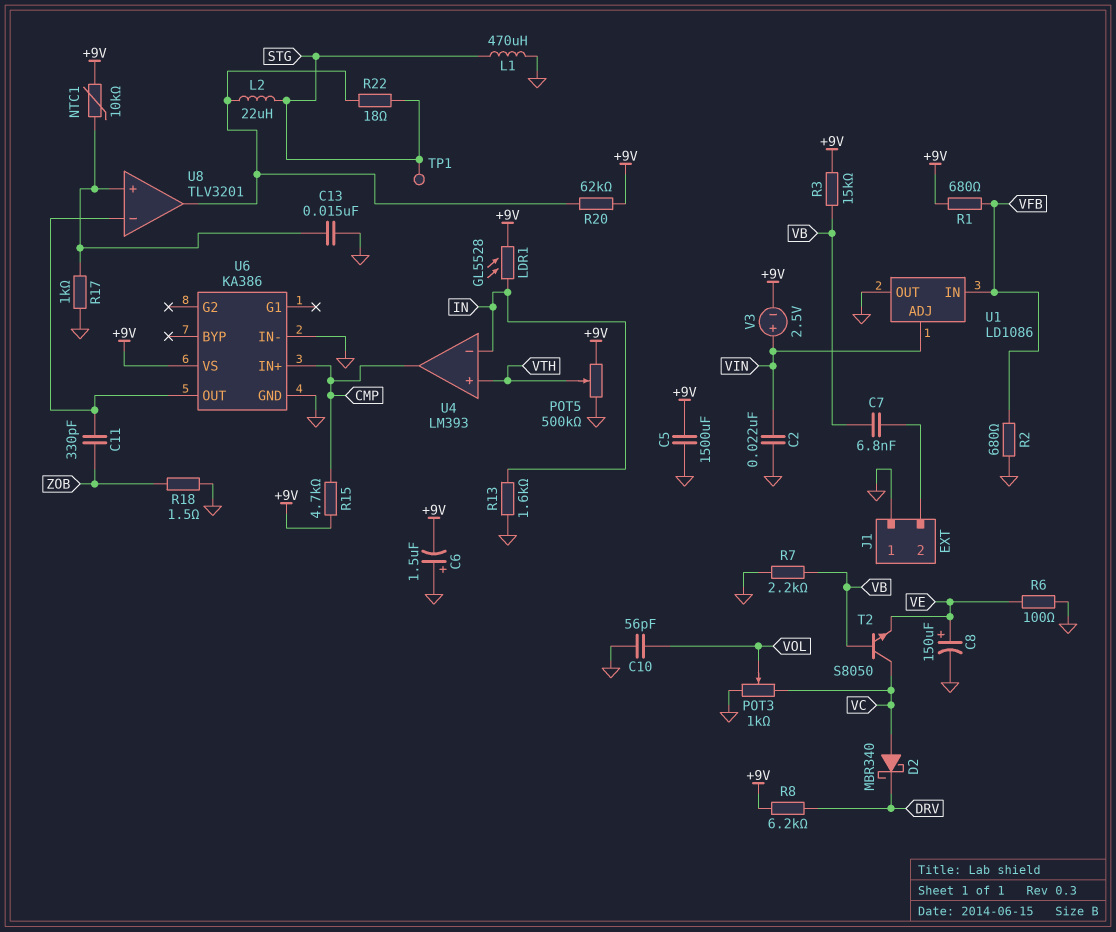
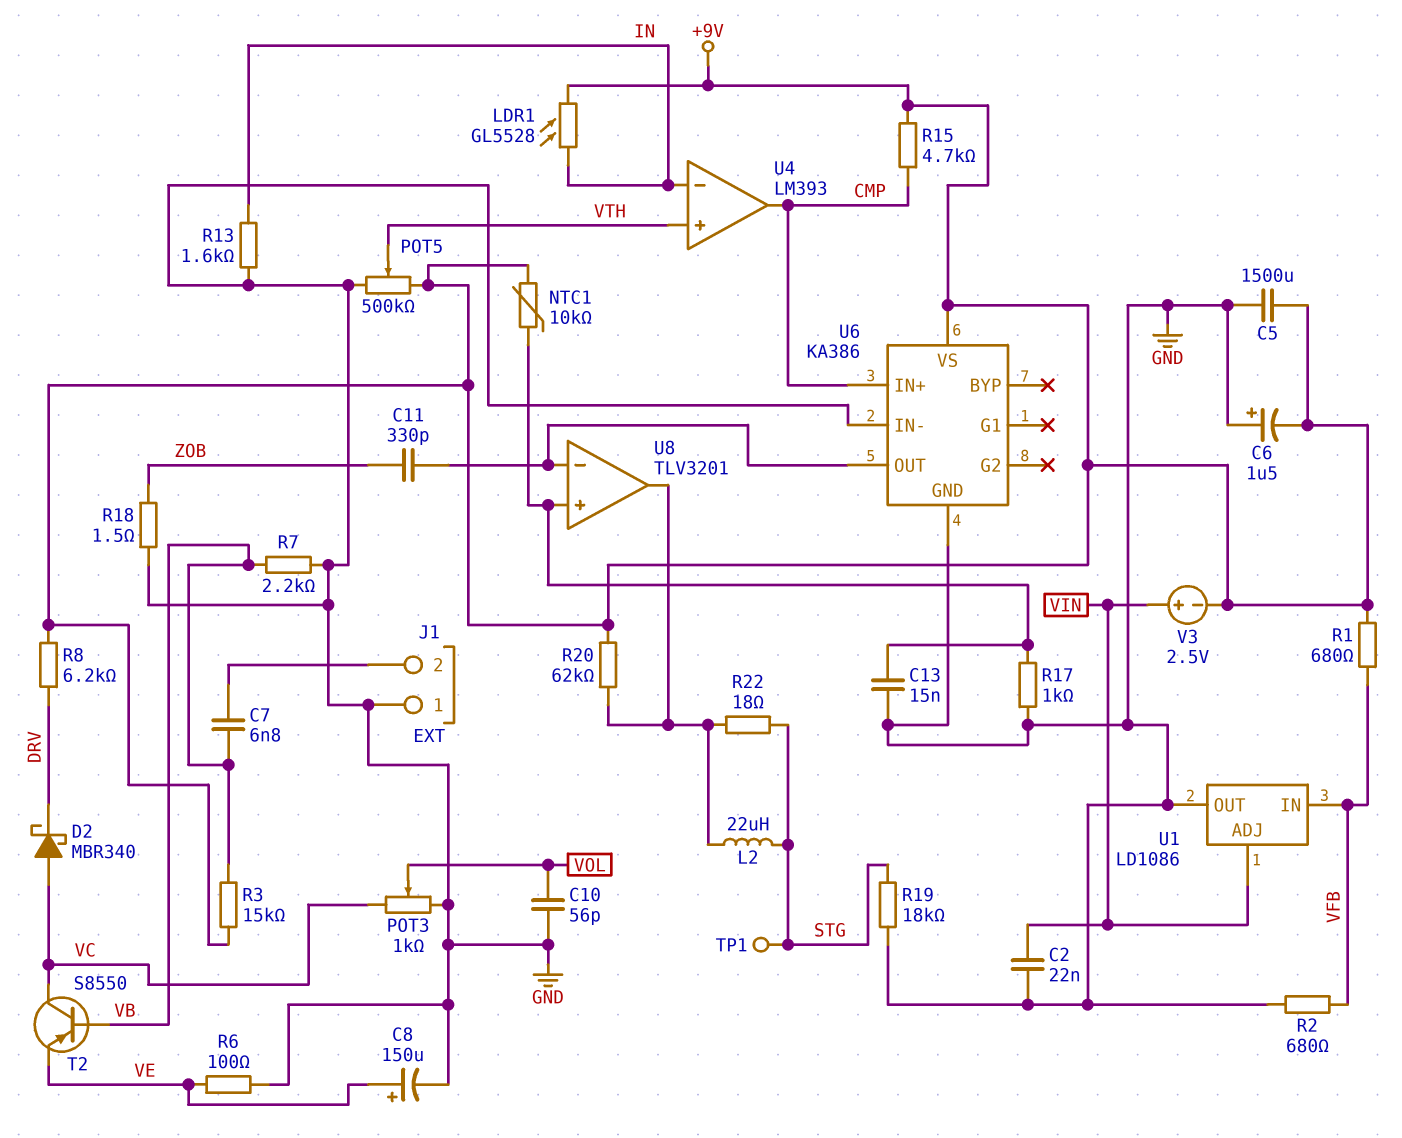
L1: 470uH (GND, STG) -> none
R19: none -> 18k (GND, STG)
T2: NPN S8050 (B VB, C VC, E VE) -> PNP S8550 (B VB, C VC, E VE)

